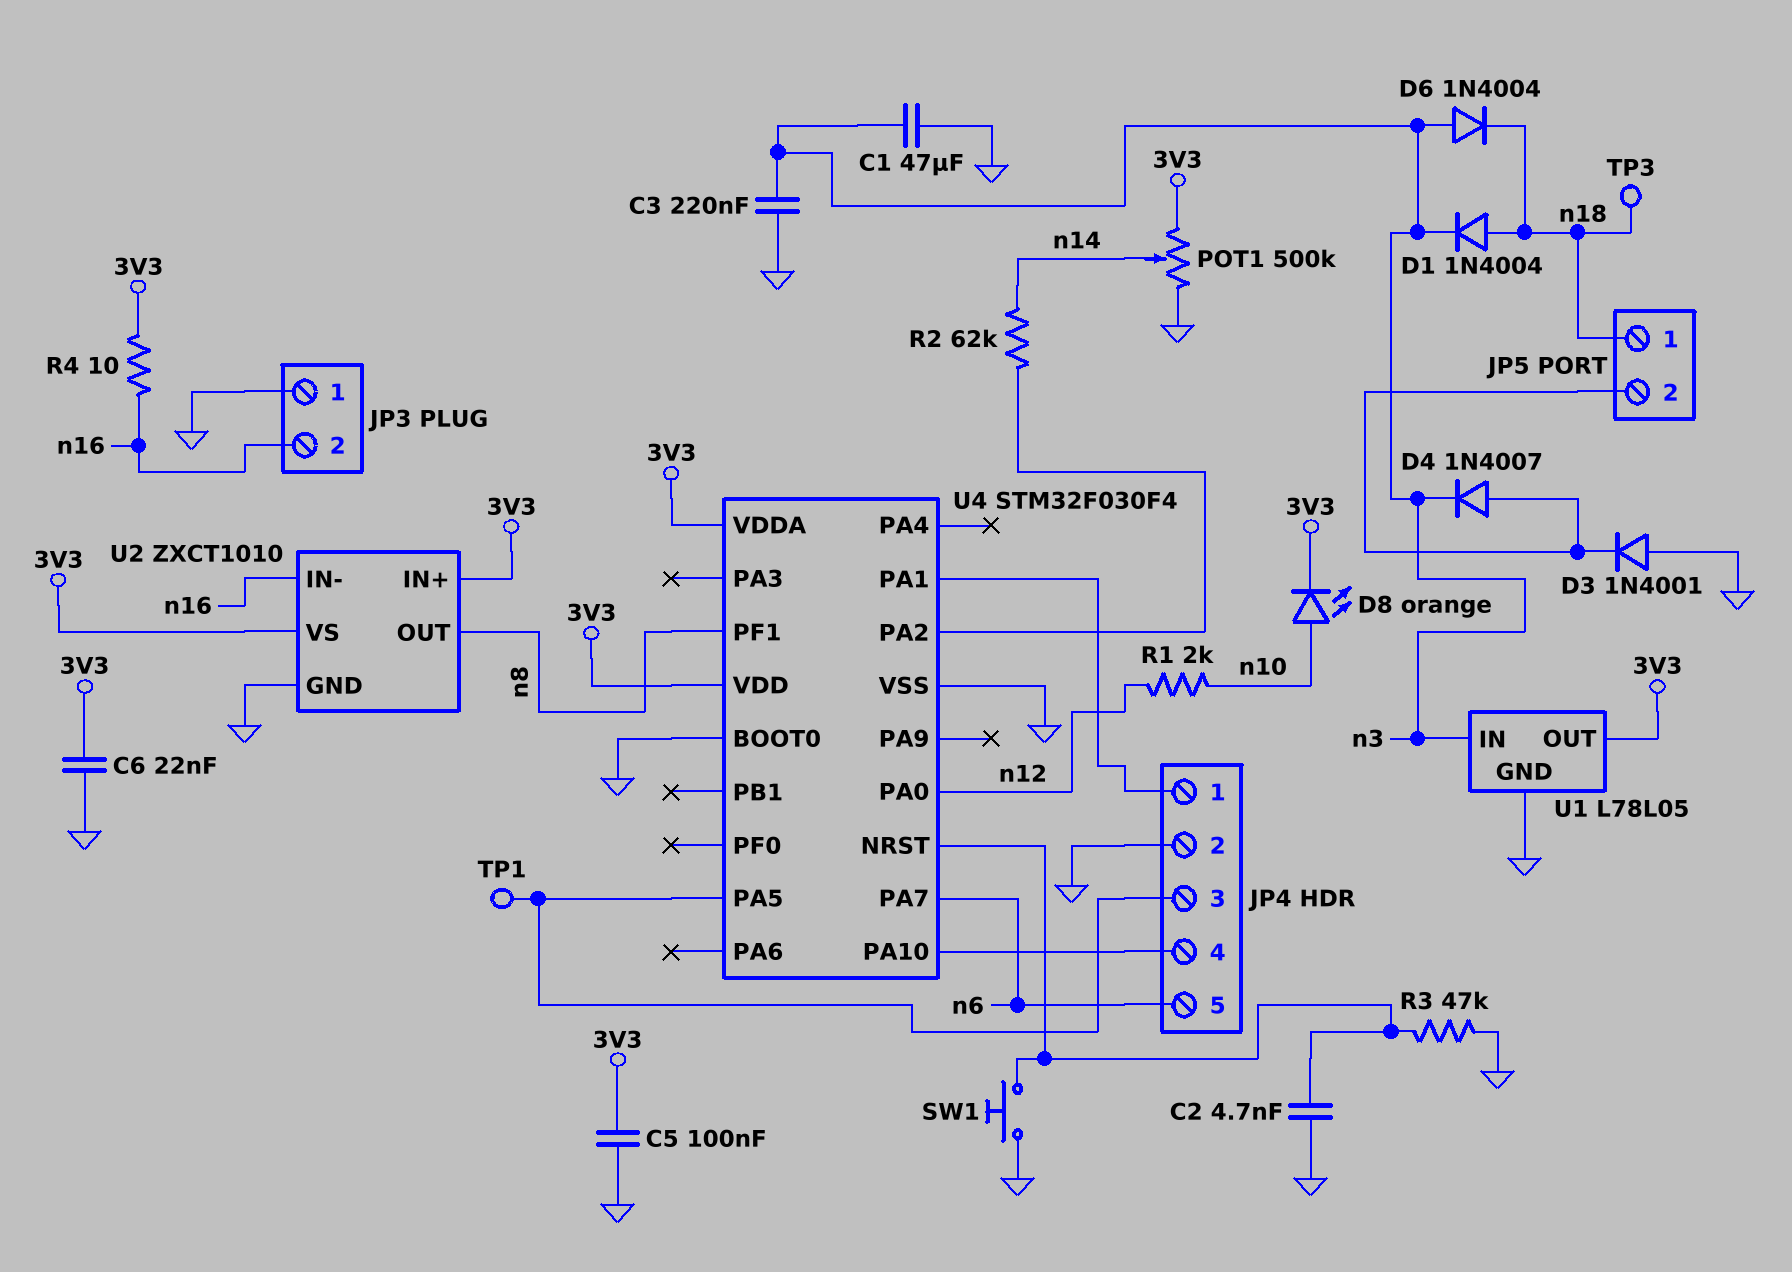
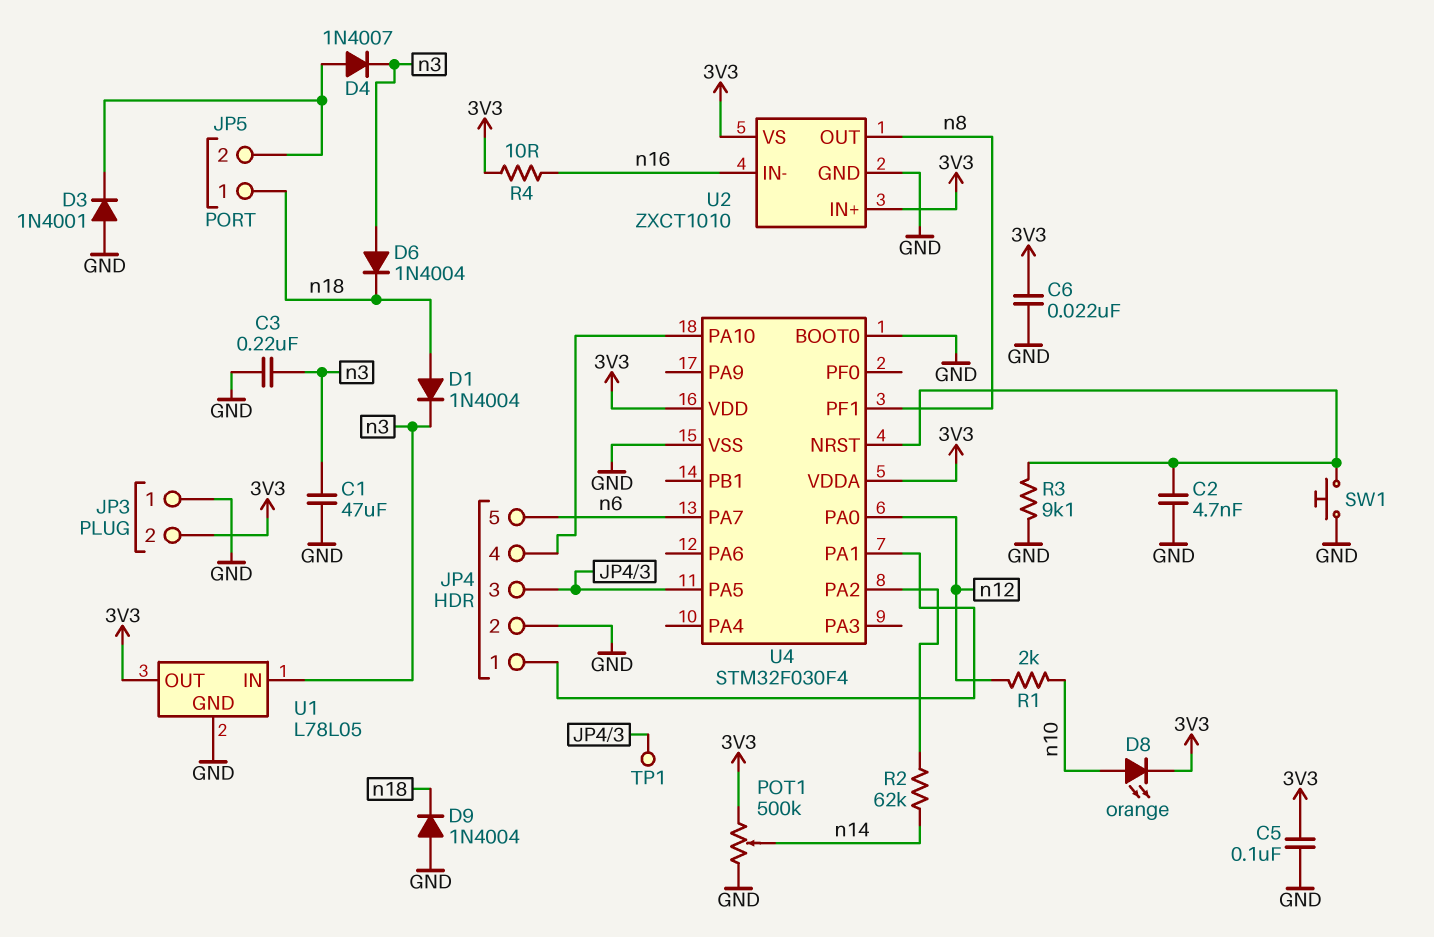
D9: none -> diode 1N4004 (A GND, K n18)
JP3 pin 2: n16 -> 3V3
R3: 47k (GND, U4/NRST) -> 9.1k (GND, U4/NRST)
TP3: test point (n18) -> none

